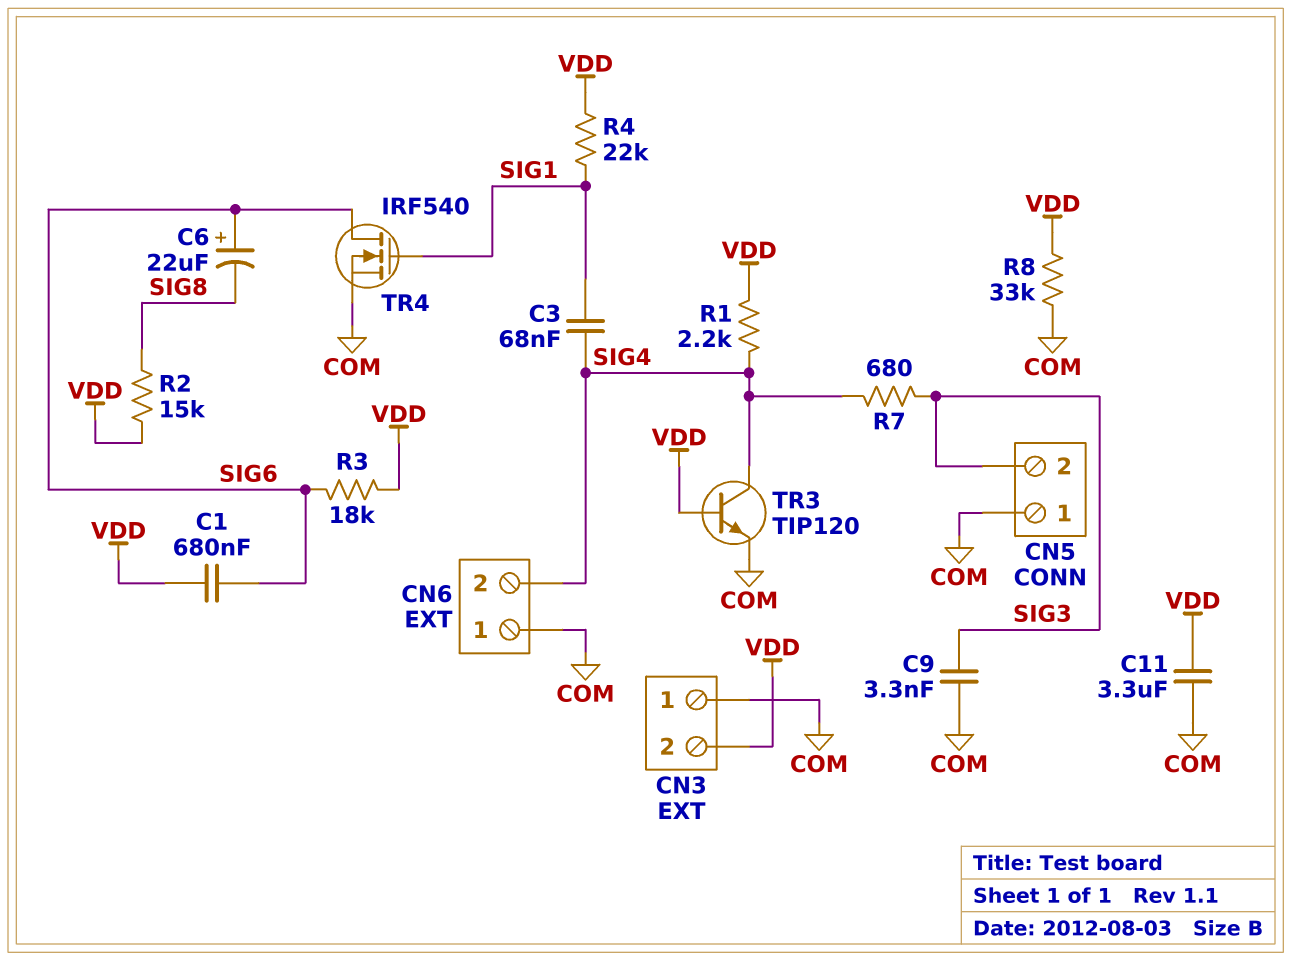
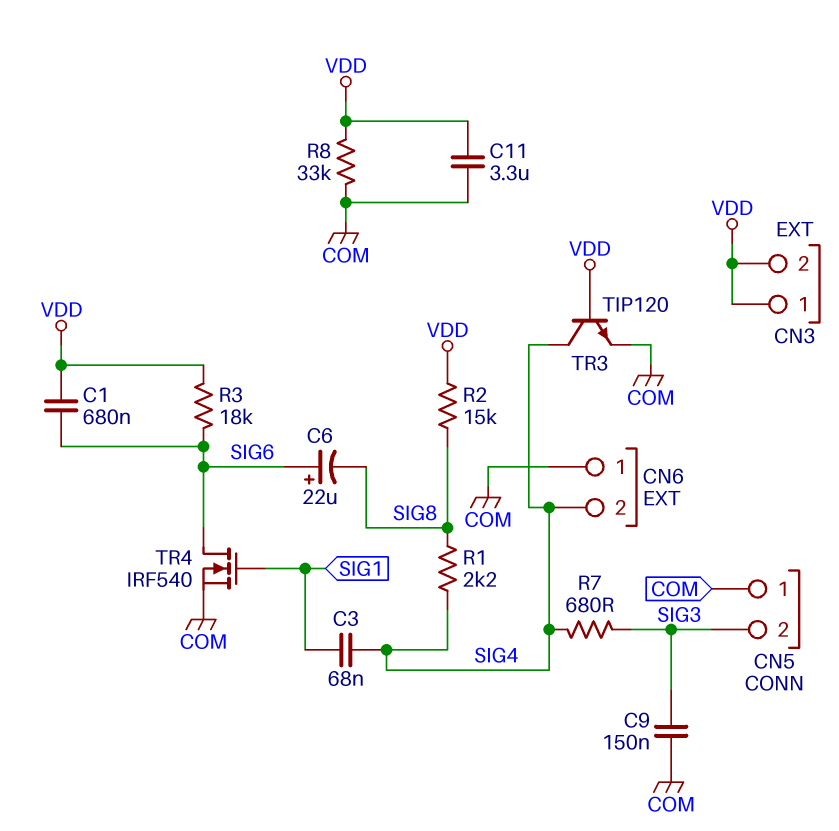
C9: 3.3nF (COM, SIG3) -> 150nF (COM, SIG3)
CN3 pin 1: COM -> VDD
R1: 2.2k (SIG4, VDD) -> 2.2k (SIG4, SIG8)
R4: 22k (SIG1, VDD) -> none

